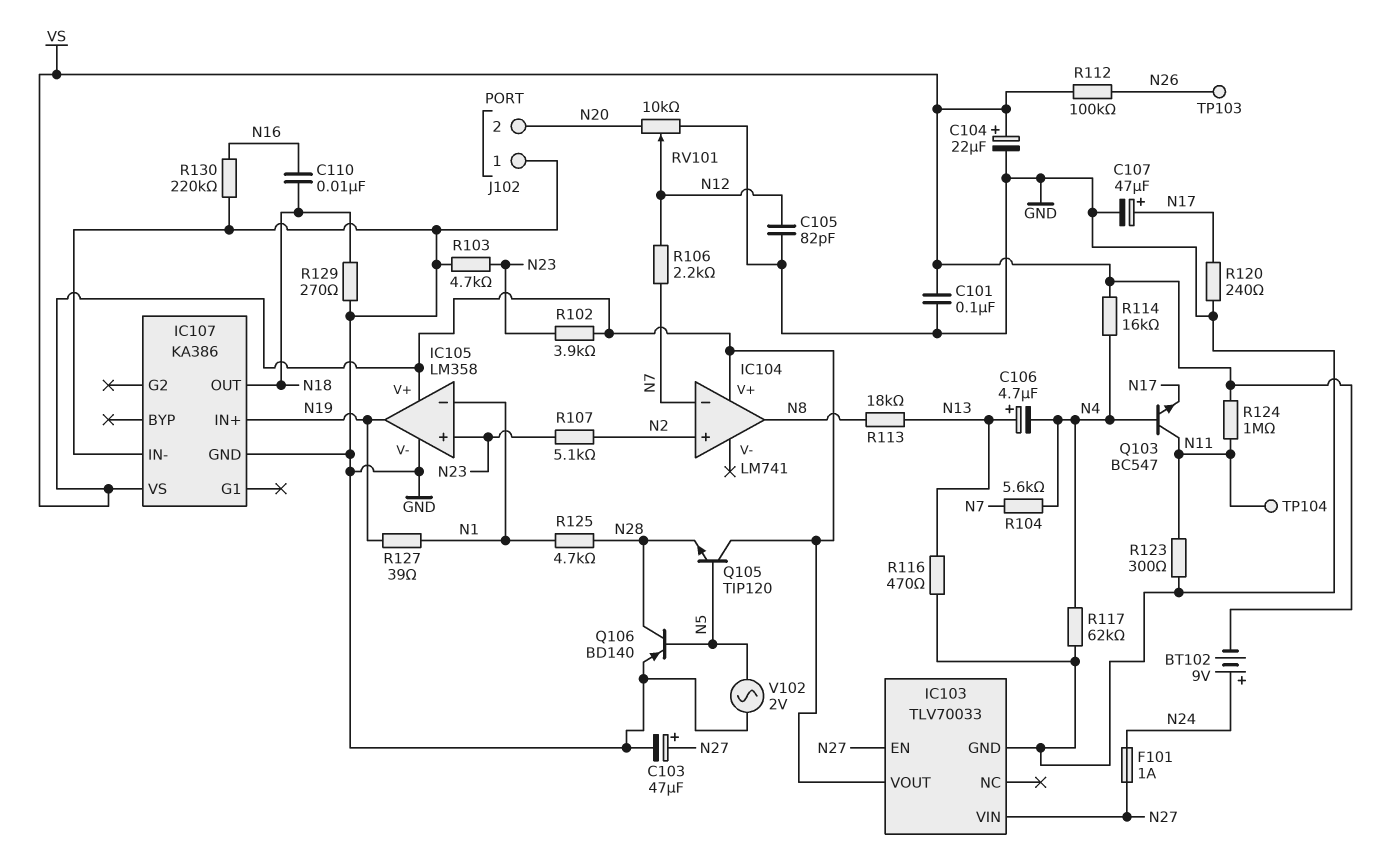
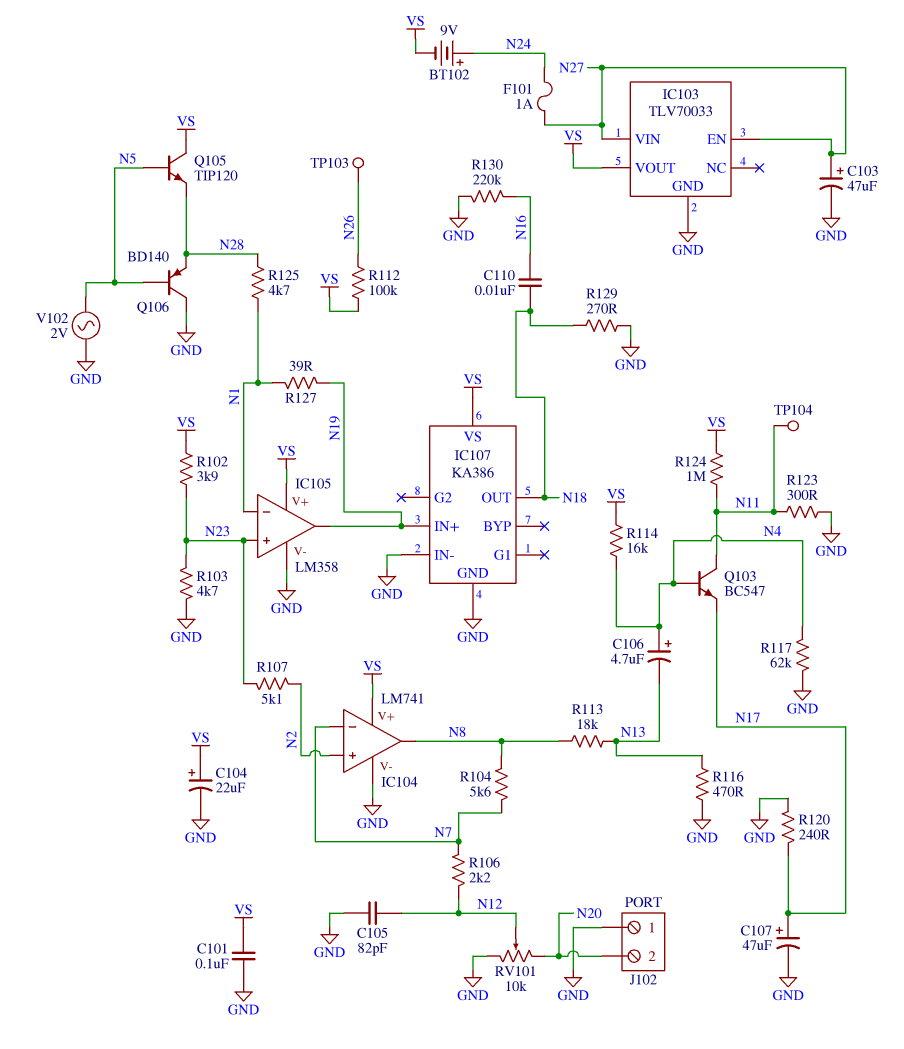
C106: 4.7uF (plus N13, minus N4) -> 4.7uF (plus N4, minus N13)
IC104 pin V-: none -> GND
Q106: PNP BD140 (B N5, C N28, E GND) -> PNP BD140 (B N5, C GND, E N28)
R104: 5.6k (N4, N7) -> 5.6k (N7, N8)

